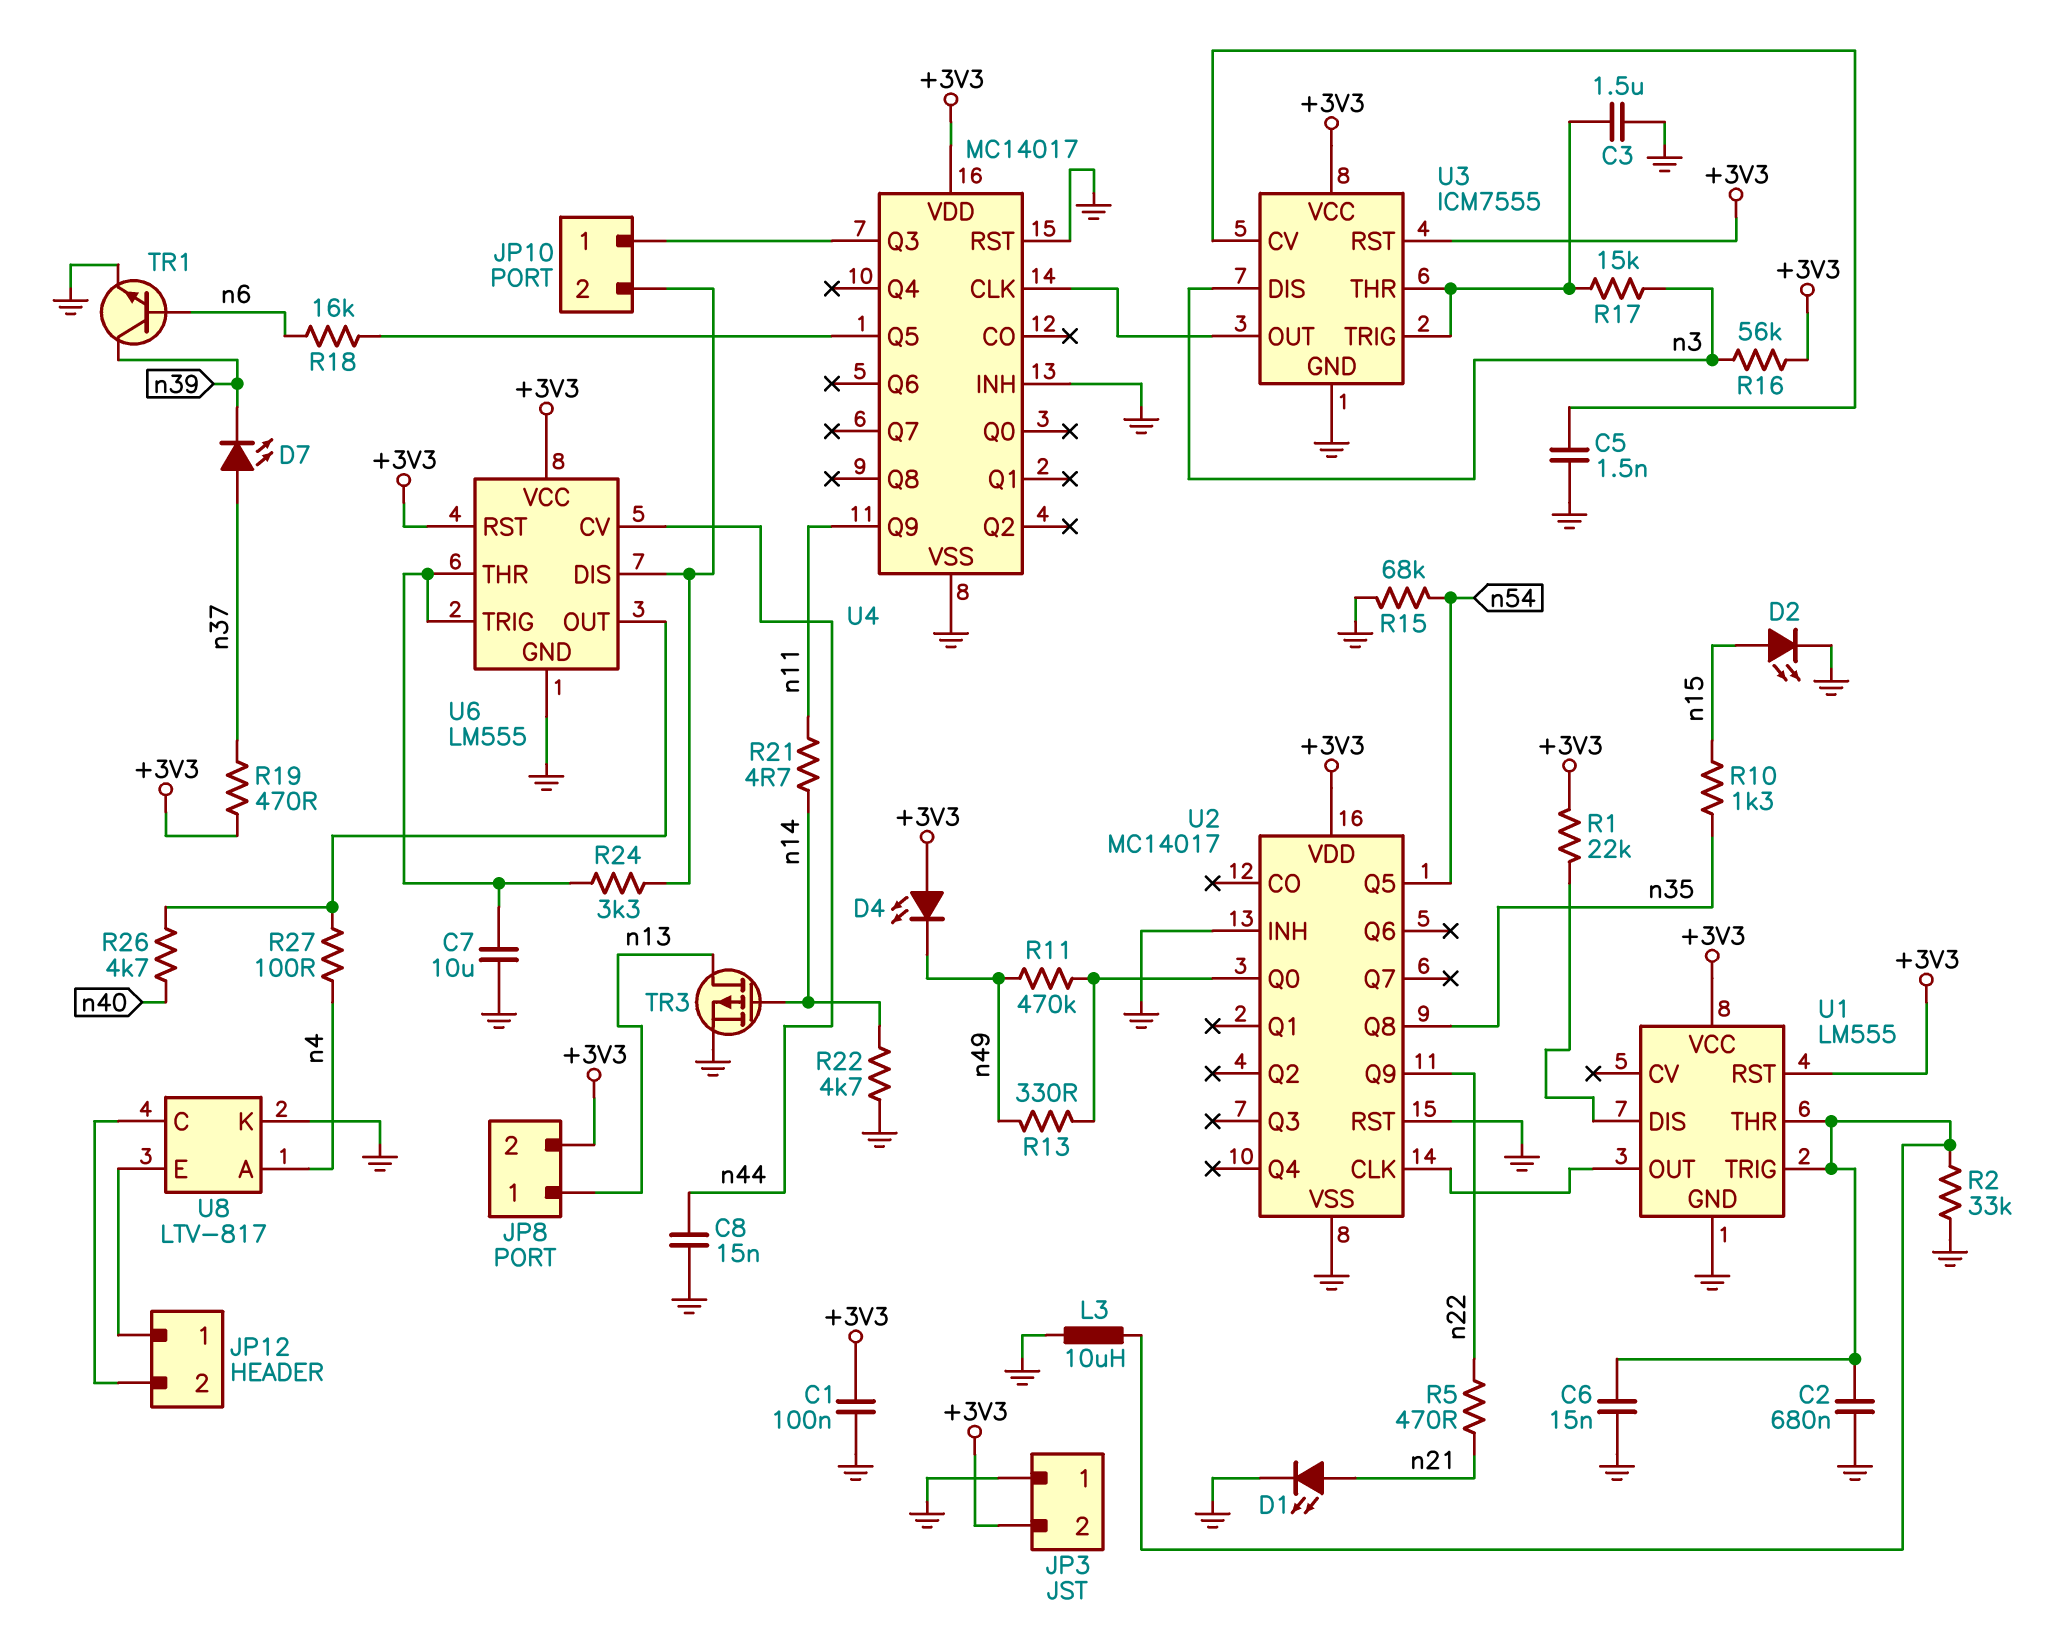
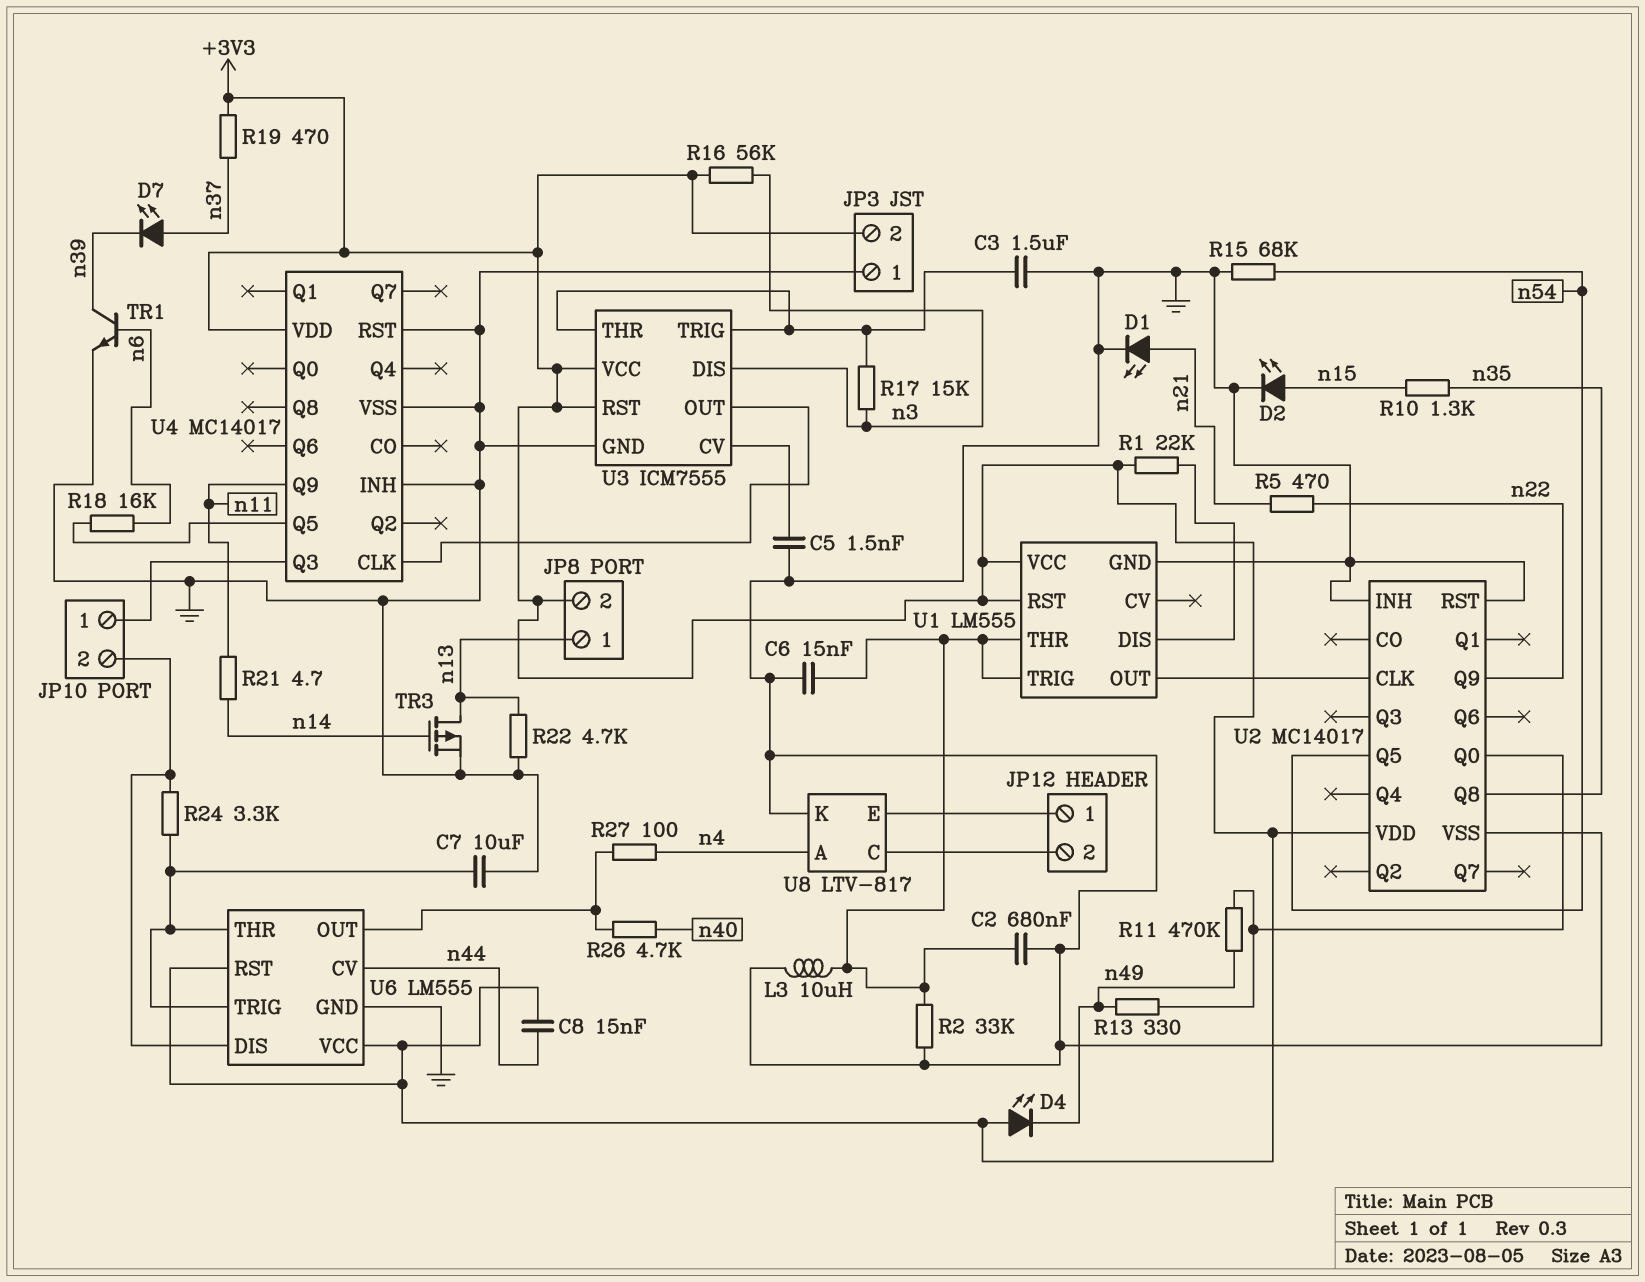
C1: 100nF (+3V3, GND) -> none
C8: 15nF (GND, n44) -> 15nF (+3V3, n44)
R22: 4.7k (GND, n14) -> 4.7k (GND, n13)

